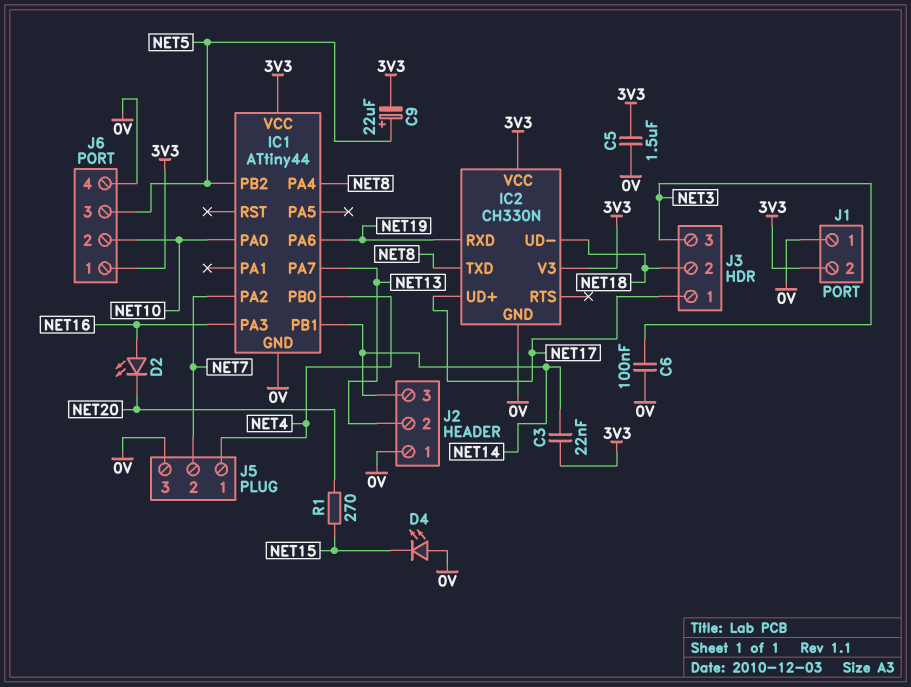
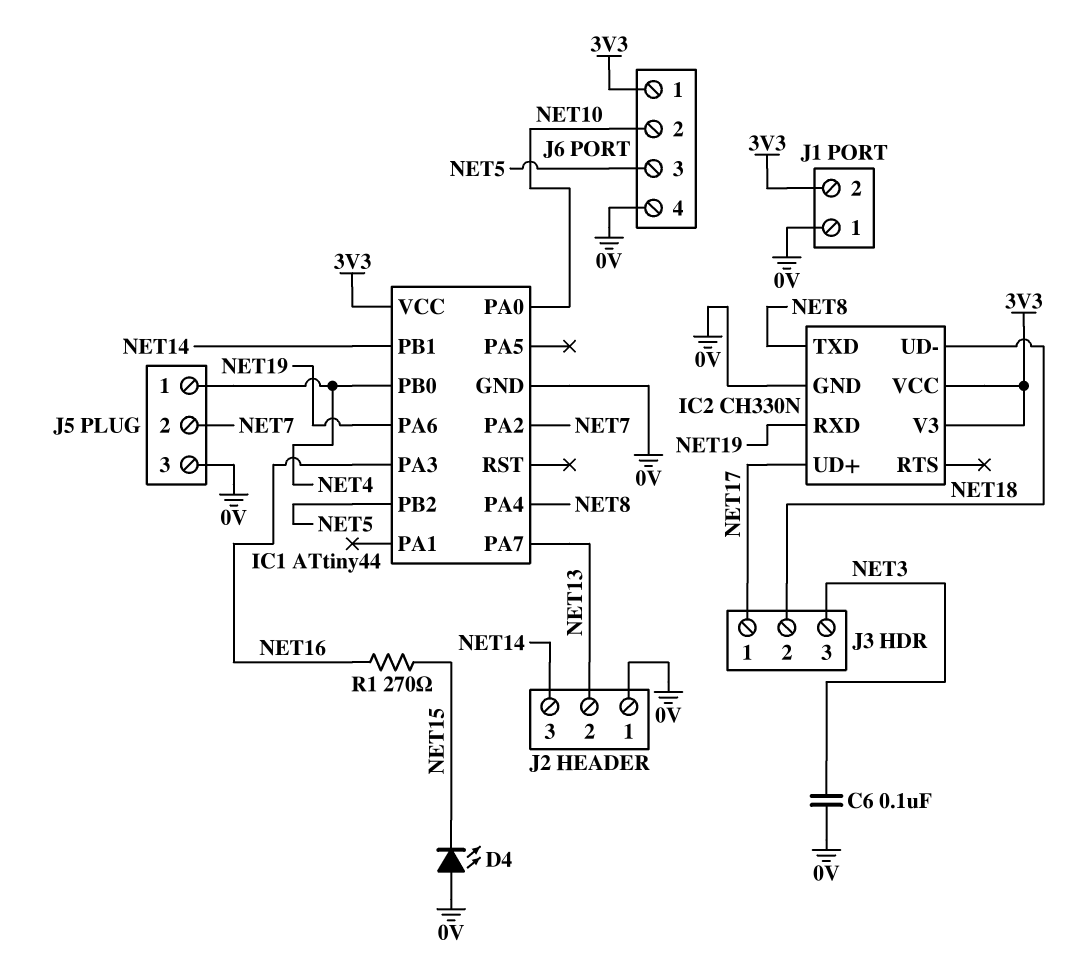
C3: 22nF (3V3, NET14) -> none
C5: 1.5uF (0V, 3V3) -> none
C9: 22uF (plus NET5, minus 3V3) -> none
D2: LED (A NET16, K NET20) -> none
R1: 270 (NET15, NET20) -> 270 (NET15, NET16)

